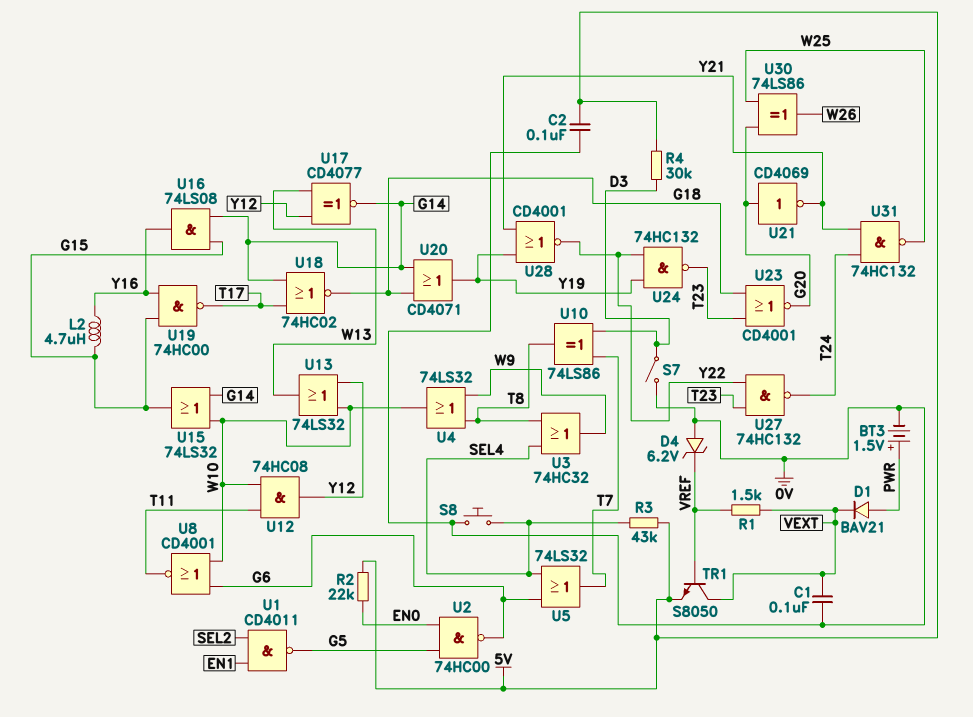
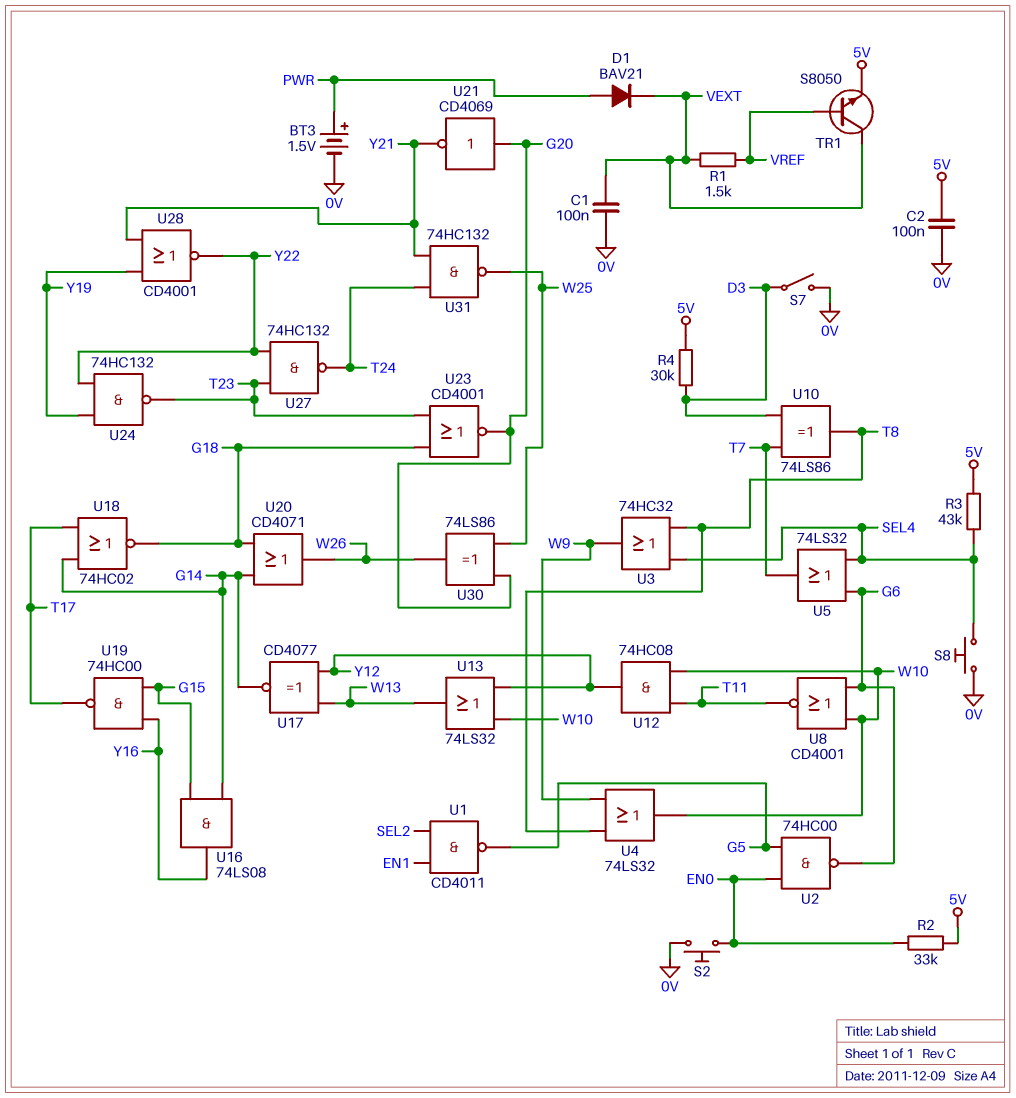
D4: zener 6.2V (A 0V, K VREF) -> none
L2: 4.7uH (G15, Y16) -> none
R2: 22k (5V, EN0) -> 33k (5V, EN0)
S2: none -> button (0V, EN0)
U15: OR 74LS32 (in G14, in W10, out G15) -> none
U20: OR CD4071 (in G14, in G18, out Y19) -> OR CD4071 (in G14, in G18, out W26)

